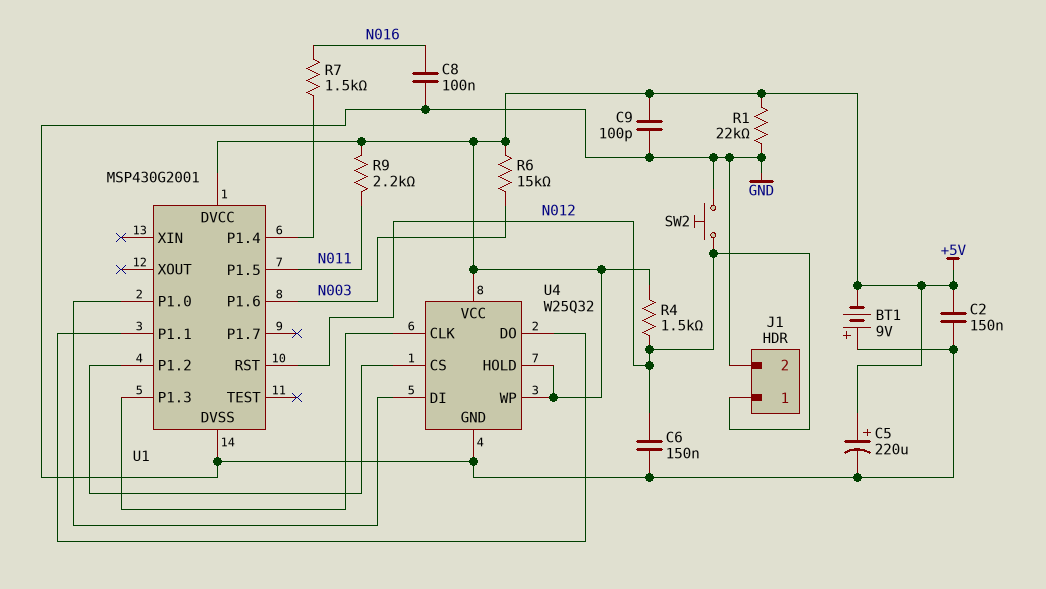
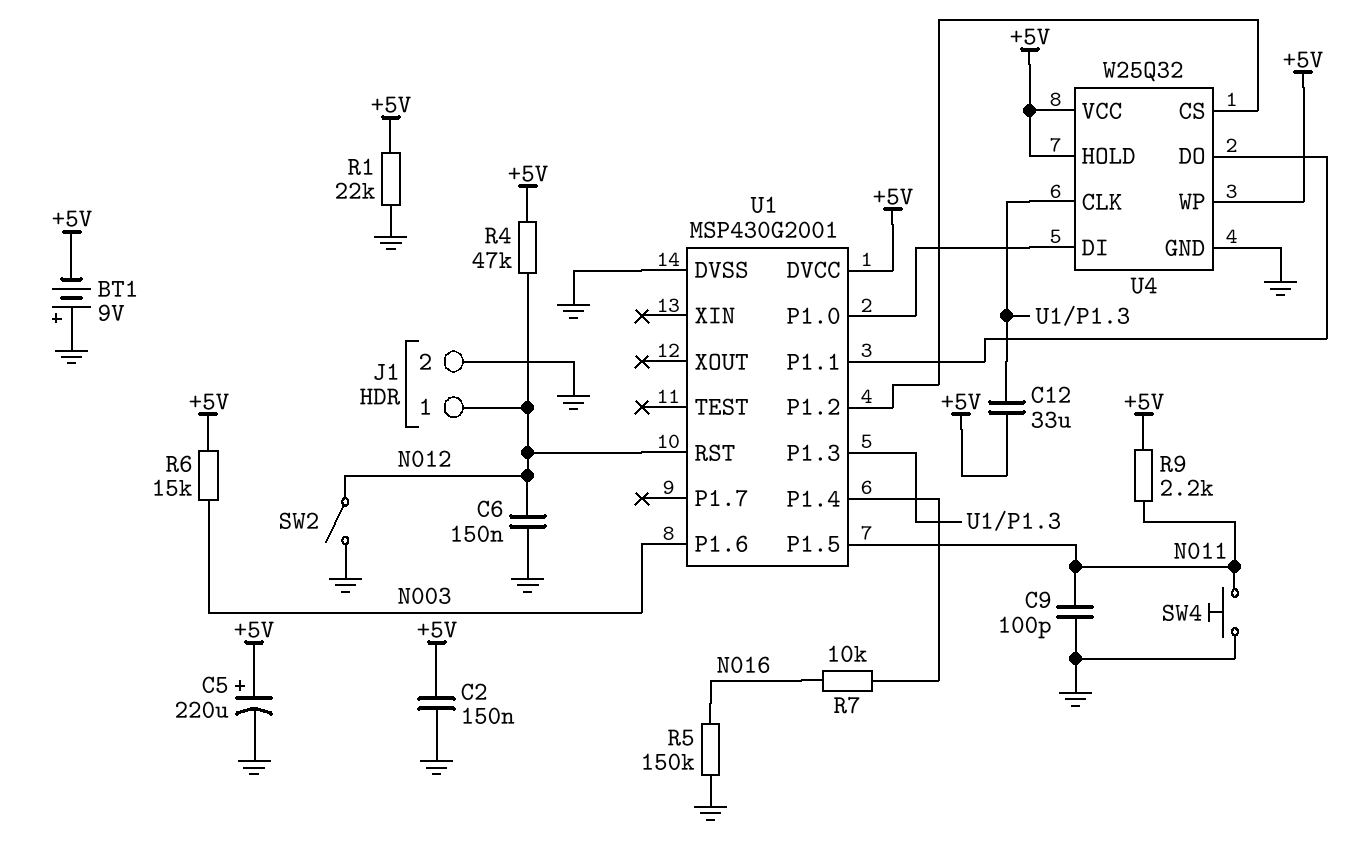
C8: 100nF (GND, N016) -> none
C9: 100pF (+5V, GND) -> 100pF (GND, N011)
C12: none -> 33uF (+5V, U1/P1.3)
R4: 1.5k (+5V, N012) -> 47k (+5V, N012)
R5: none -> 150k (GND, N016)
R7: 1.5k (N016, U1/P1.4) -> 10k (N016, U1/P1.4)
SW2: button (GND, N012) -> switch (GND, N012)
SW4: none -> button (GND, N011)

